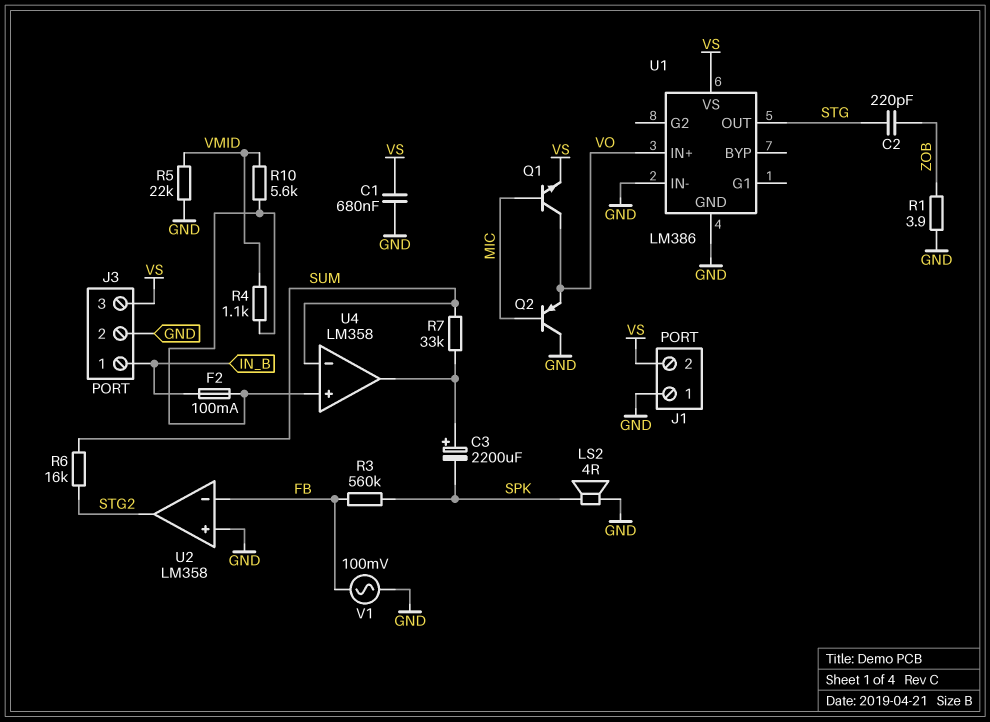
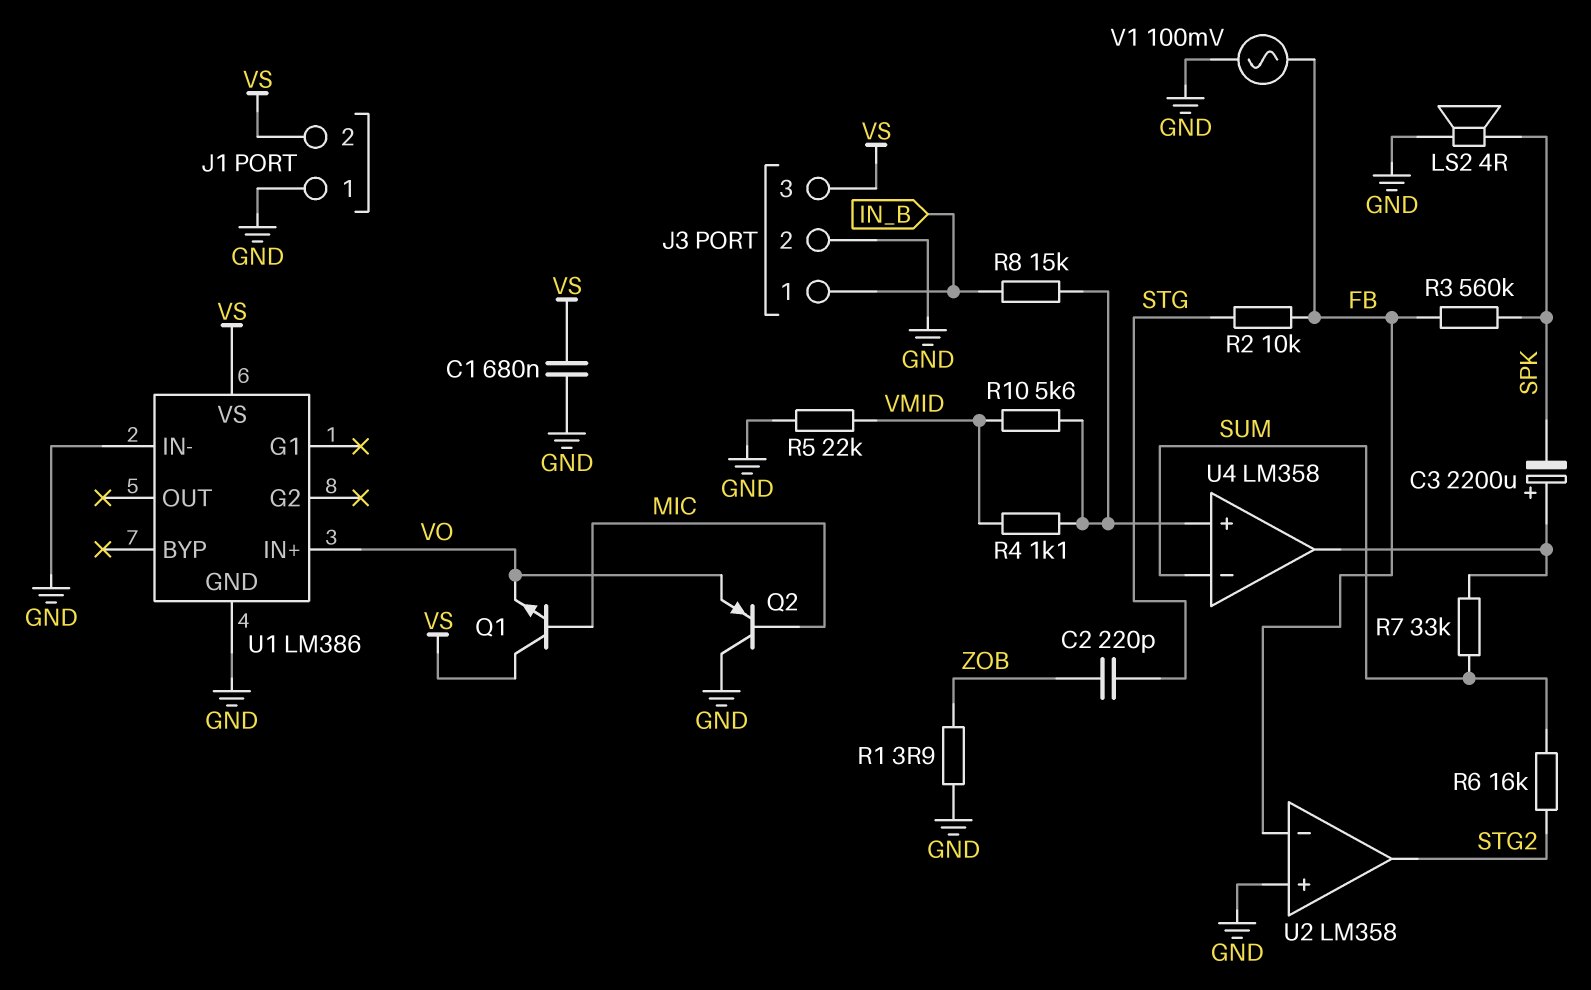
F2: 100mA (IN_B, U4/in+) -> none
Q1: NPN (B MIC, C VO, E VS) -> NPN (B MIC, C VS, E VO)
R2: none -> 10k (FB, STG)
R8: none -> 15k (IN_B, U4/in+)
U1 pin OUT: STG -> none

